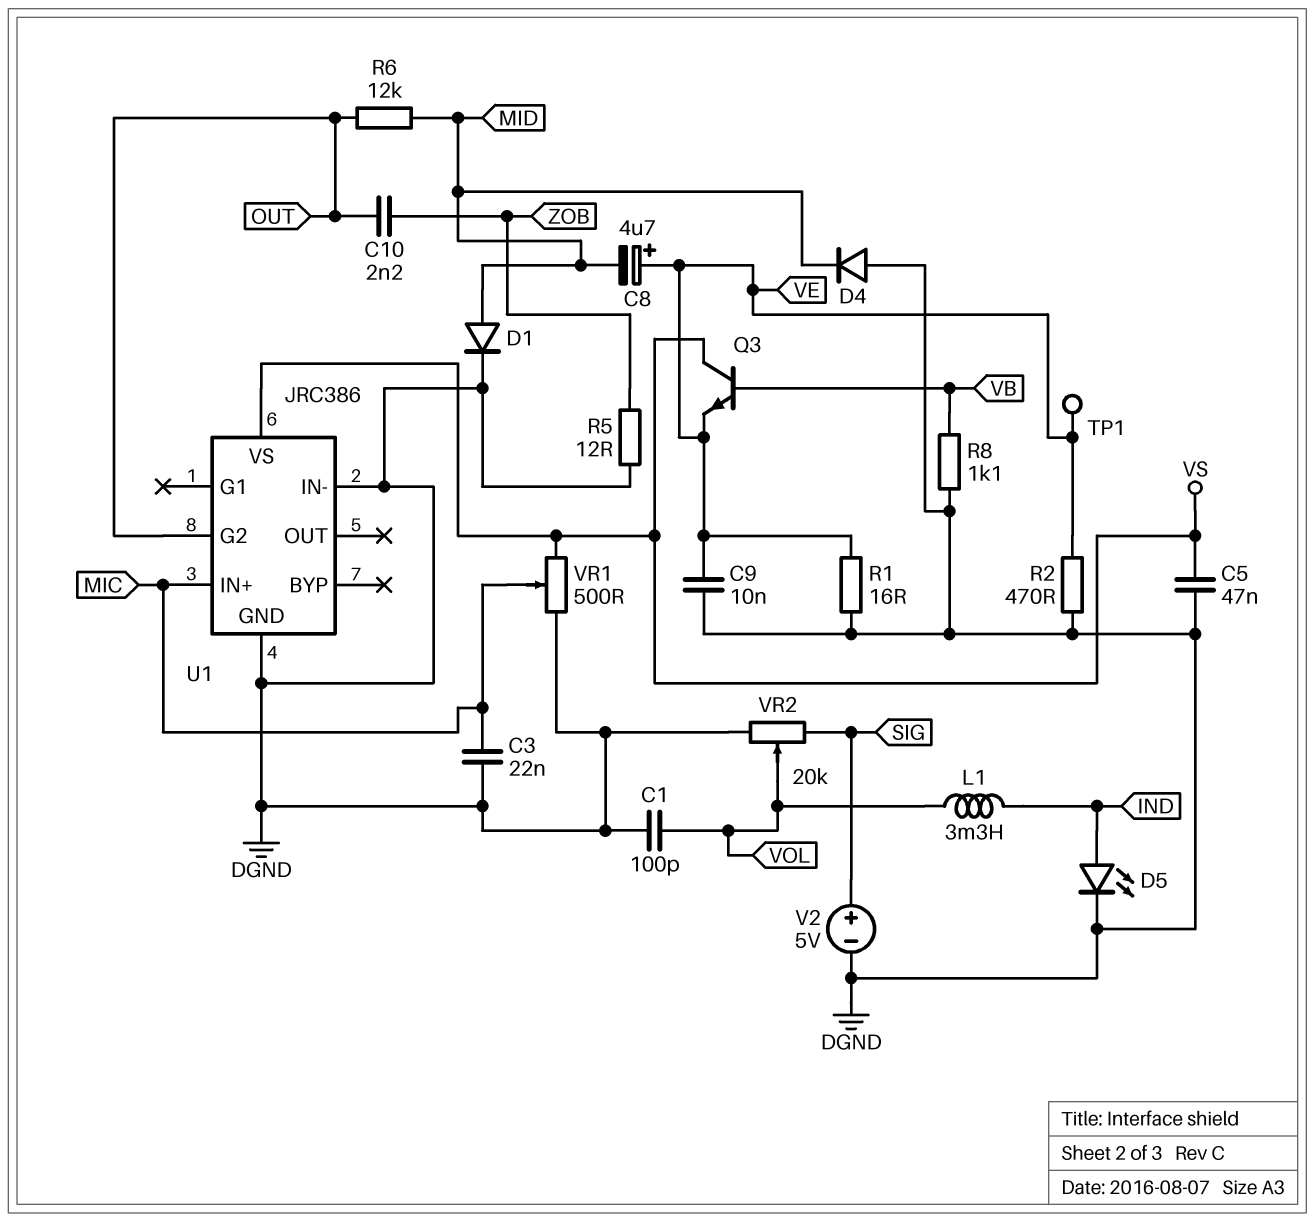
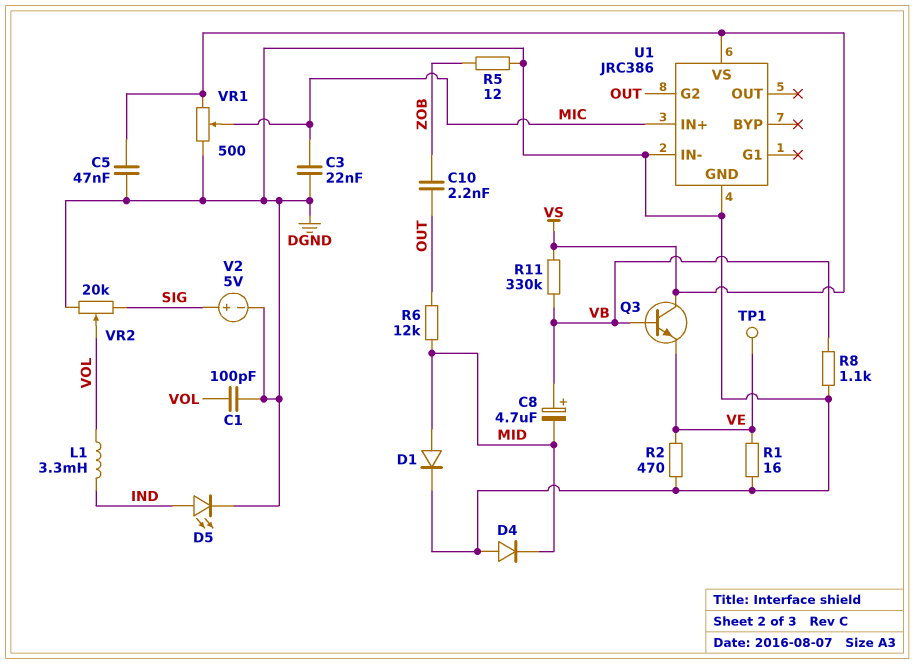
C8: 4.7uF (plus VE, minus MID) -> 4.7uF (plus VB, minus MID)
C9: 10nF (DGND, VE) -> none
R11: none -> 330k (VB, VS)

